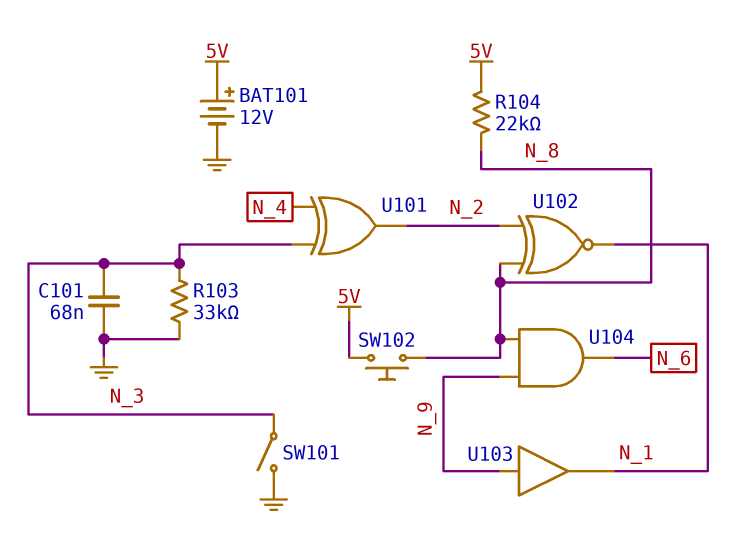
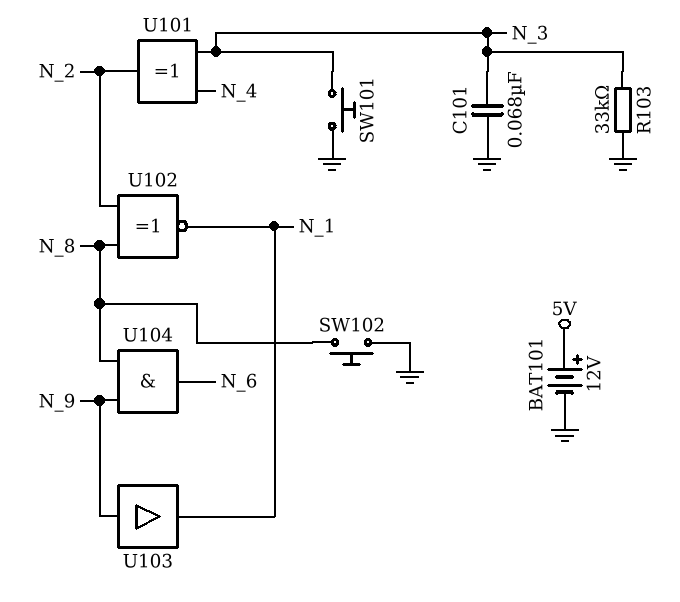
R104: 22k (5V, N_8) -> none
SW101: switch (GND, N_3) -> button (GND, N_3)
SW102: button (5V, N_8) -> button (GND, N_8)

